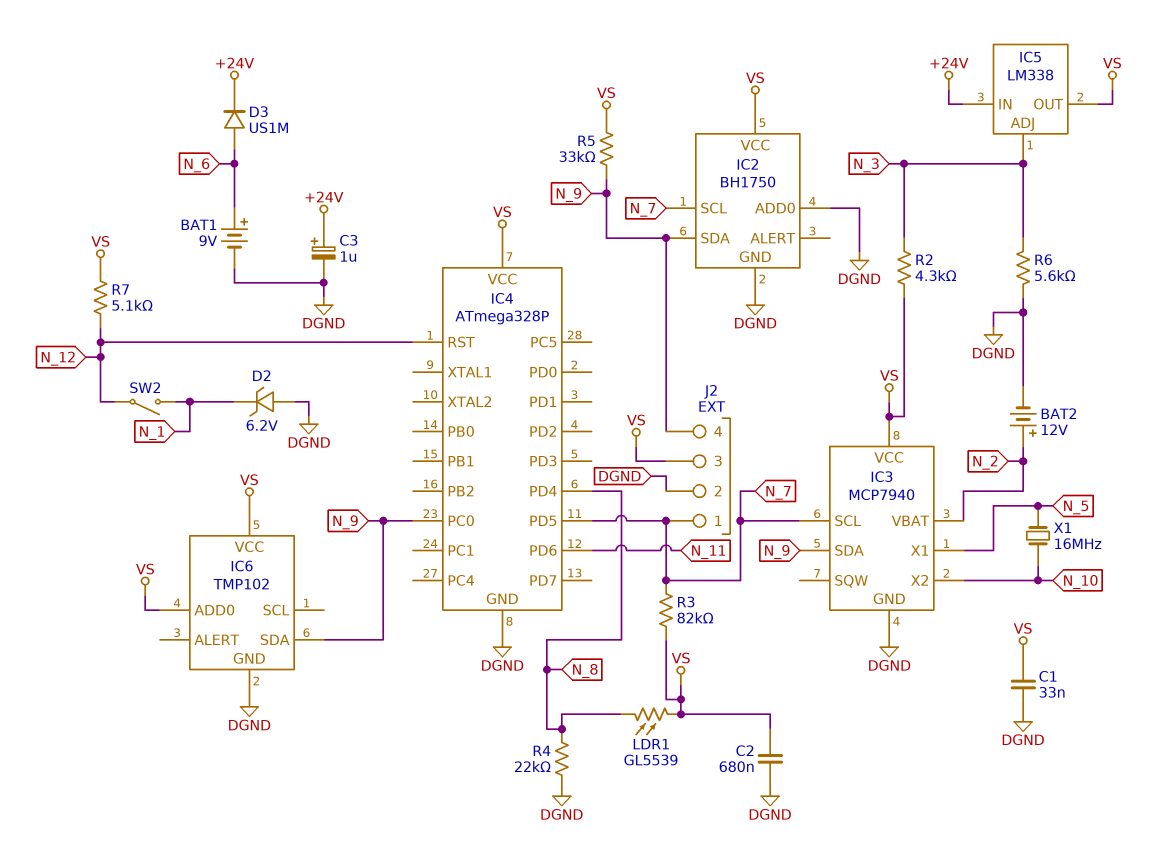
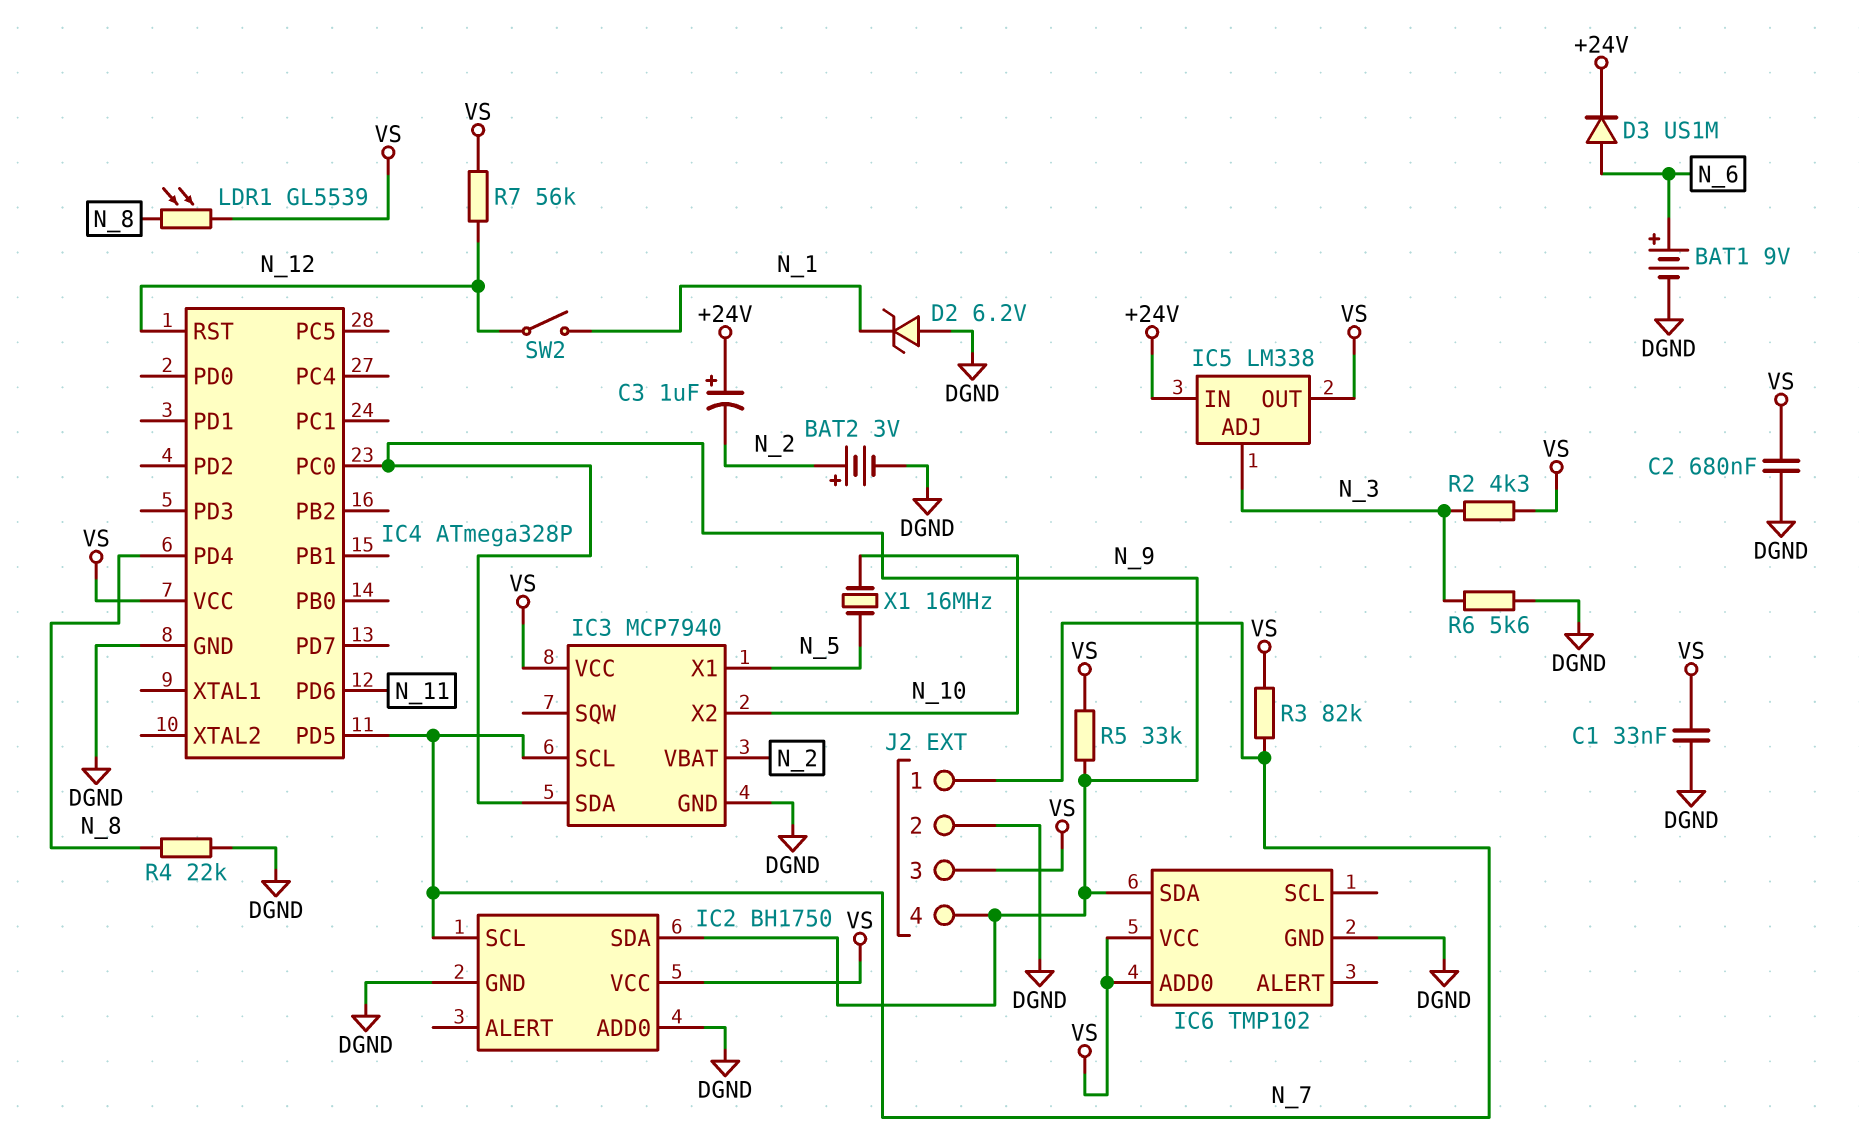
BAT2: 12V (plus N_2, minus DGND) -> 3V (plus N_2, minus DGND)
C3: 1uF (plus +24V, minus DGND) -> 1uF (plus +24V, minus N_2)
R7: 5.1k (N_12, VS) -> 56k (N_12, VS)

